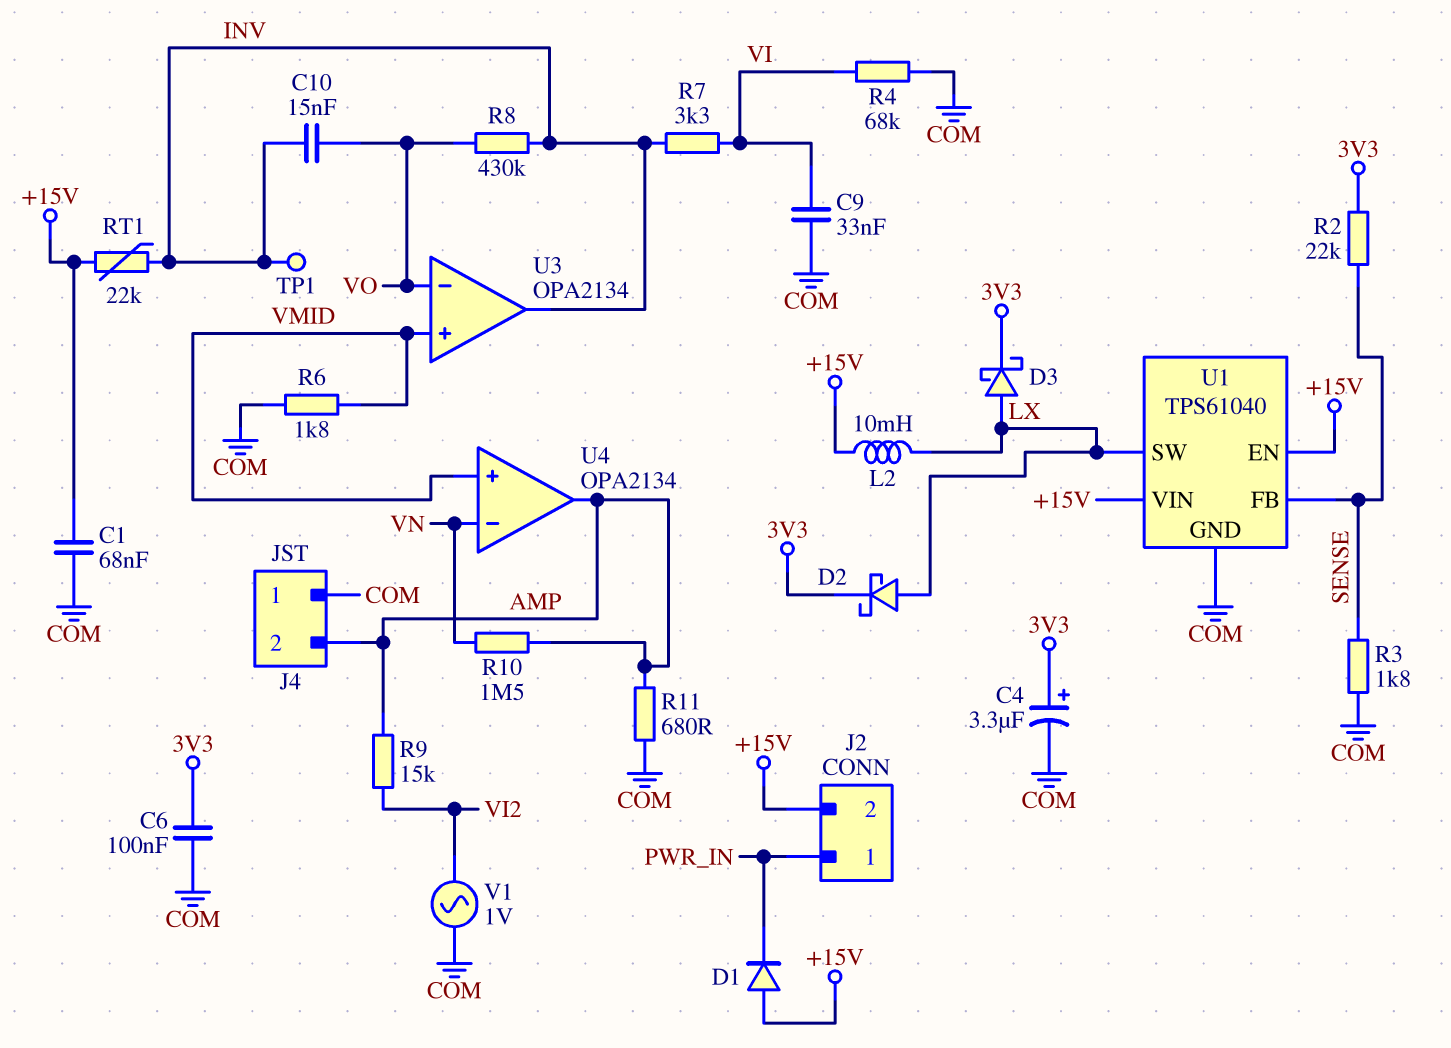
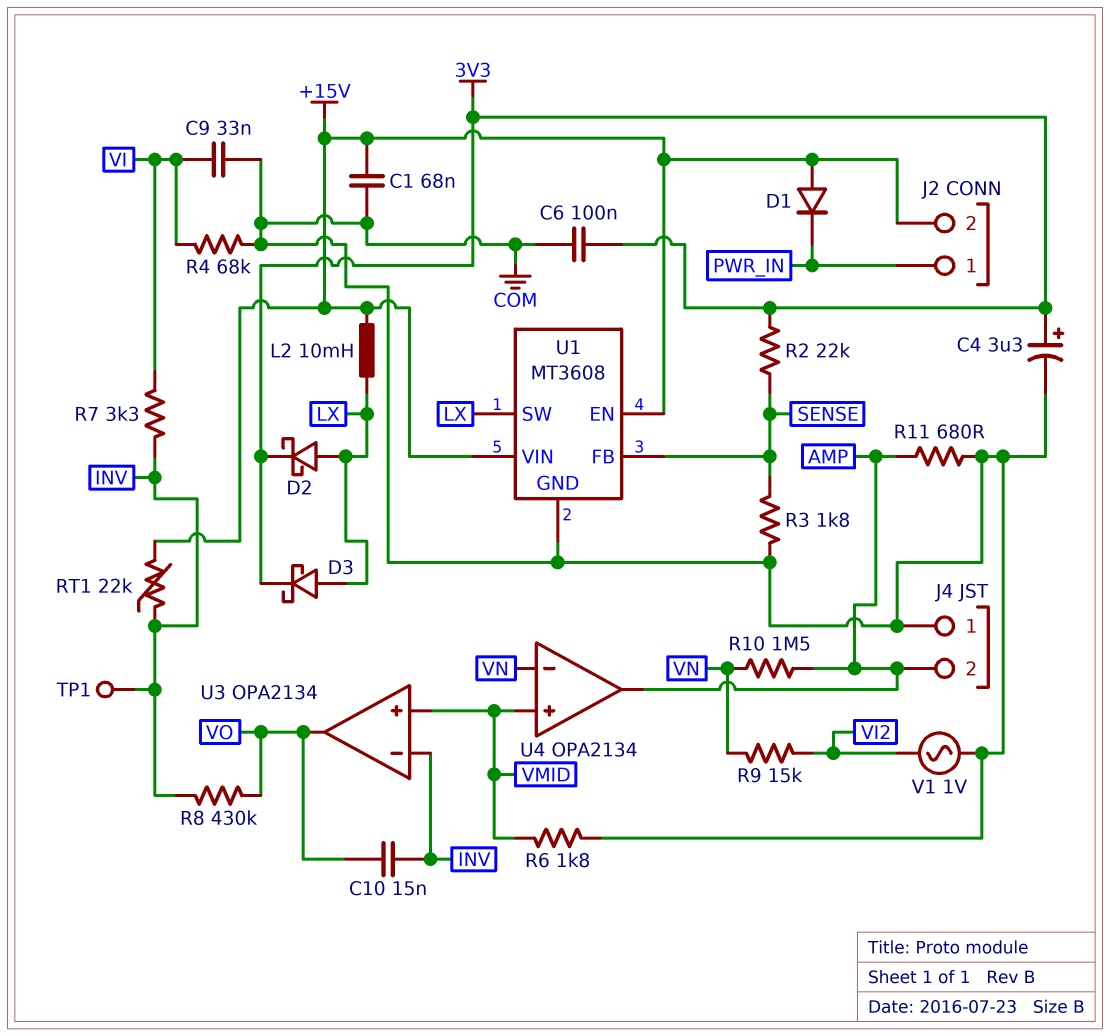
R9: 15k (AMP, VI2) -> 15k (VI2, VN)
U1: TPS61040 -> MT3608
U3 pin in-: VO -> INV
U3 pin out: INV -> VO

